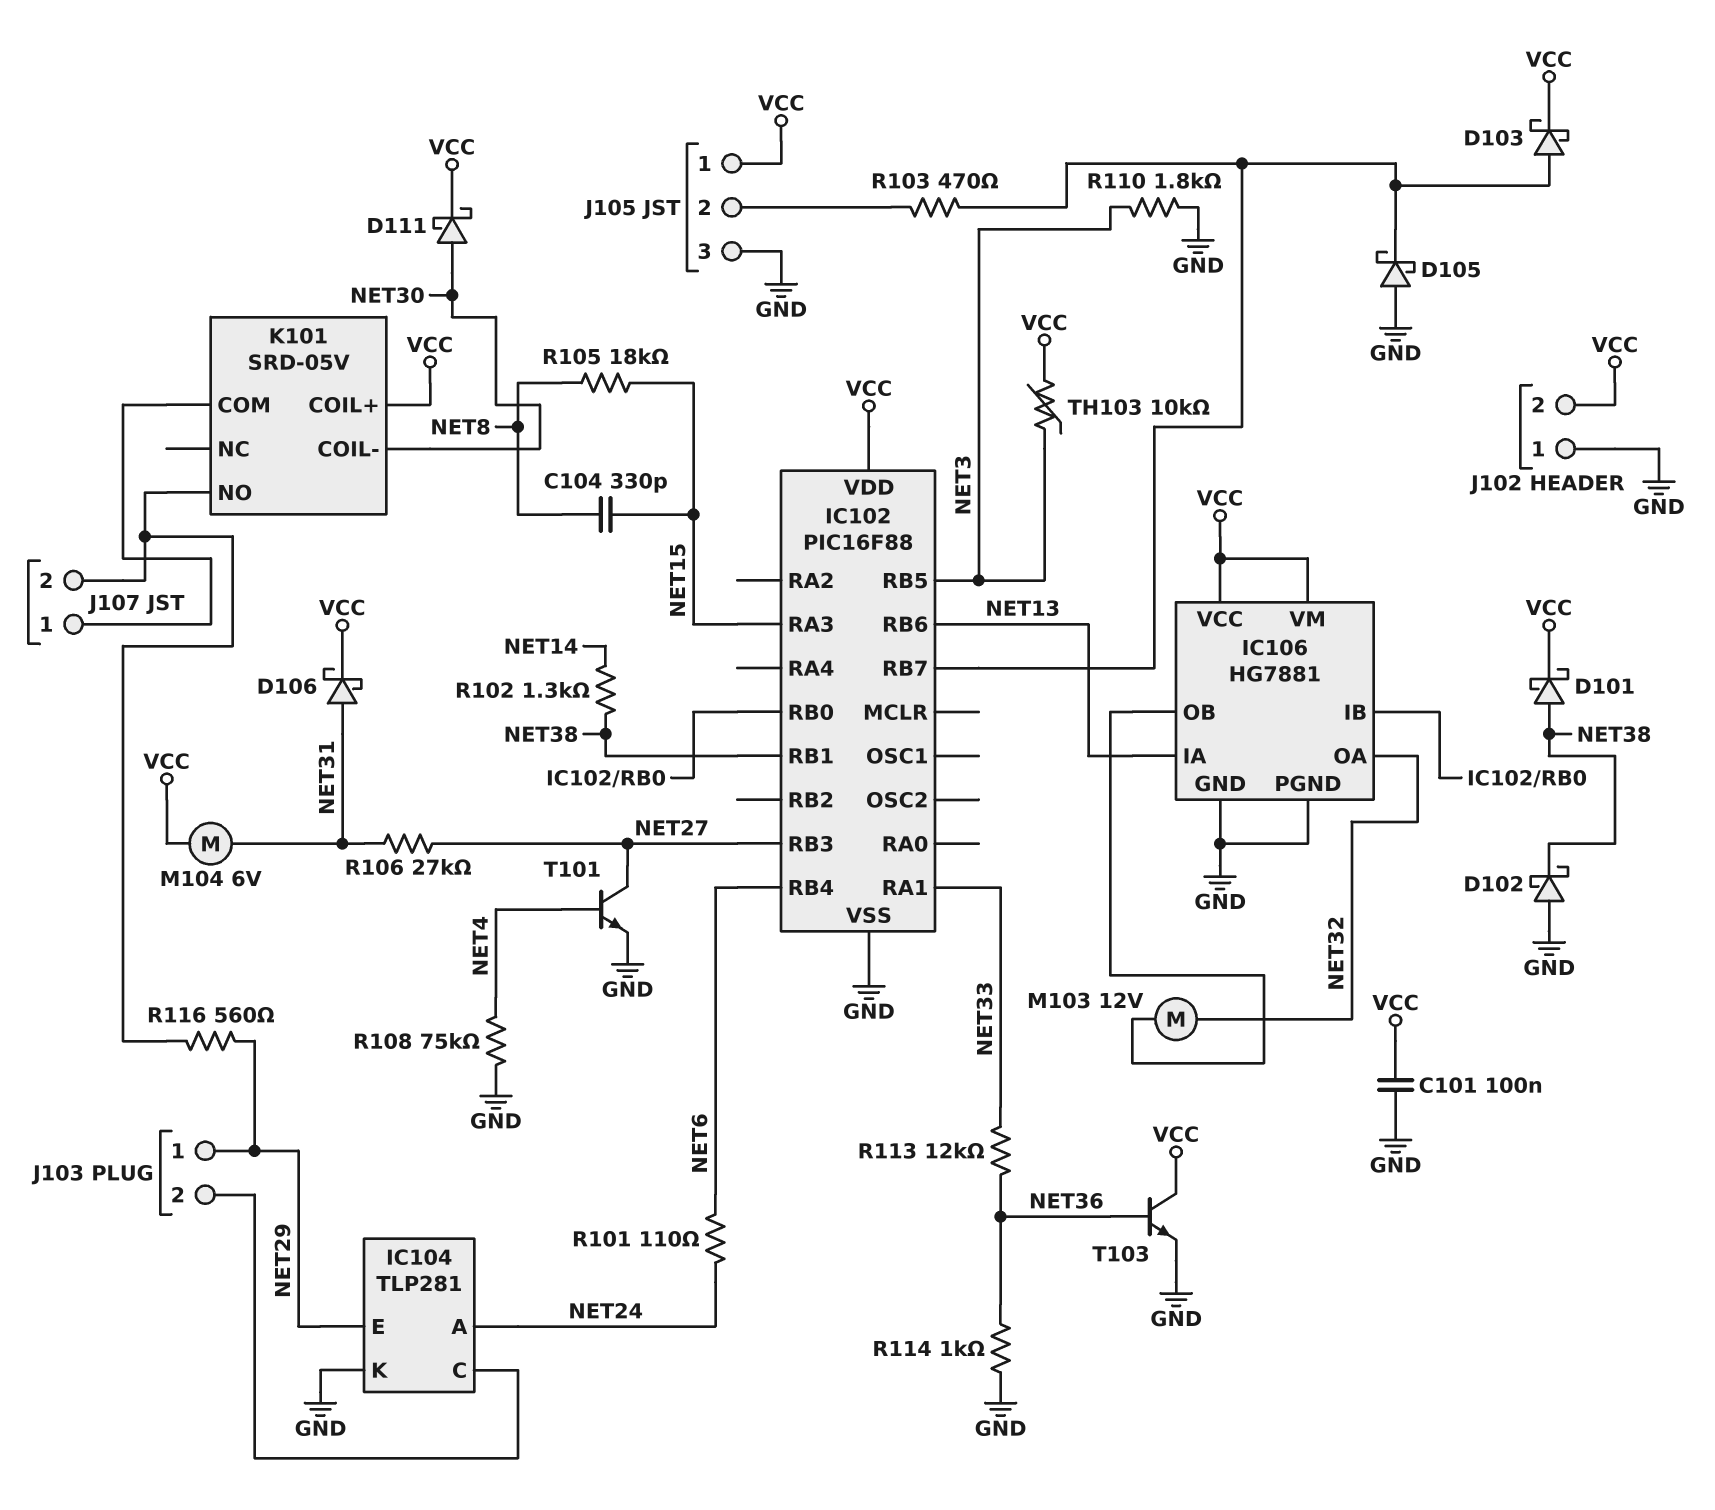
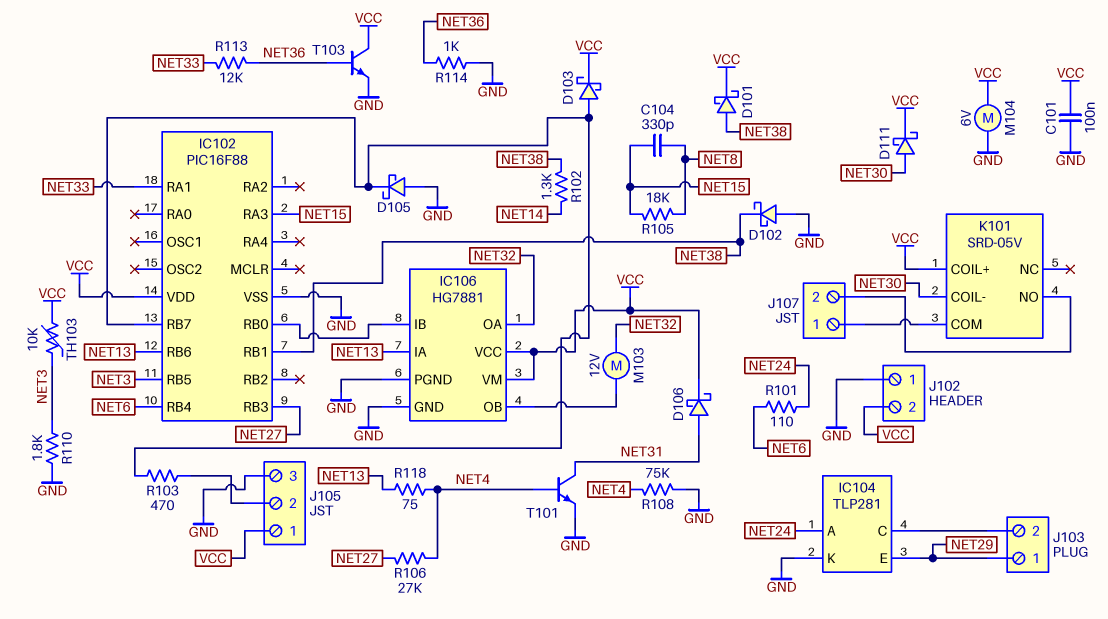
M104: motor 6V (NET31, VCC) -> motor 6V (GND, VCC)
R106: 27k (NET27, NET31) -> 27k (NET4, NET27)
R116: 560 (J107/2, NET29) -> none
R118: none -> 75 (NET4, NET13)
T101: NPN (B NET4, C NET27, E GND) -> NPN (B NET4, C NET31, E GND)

